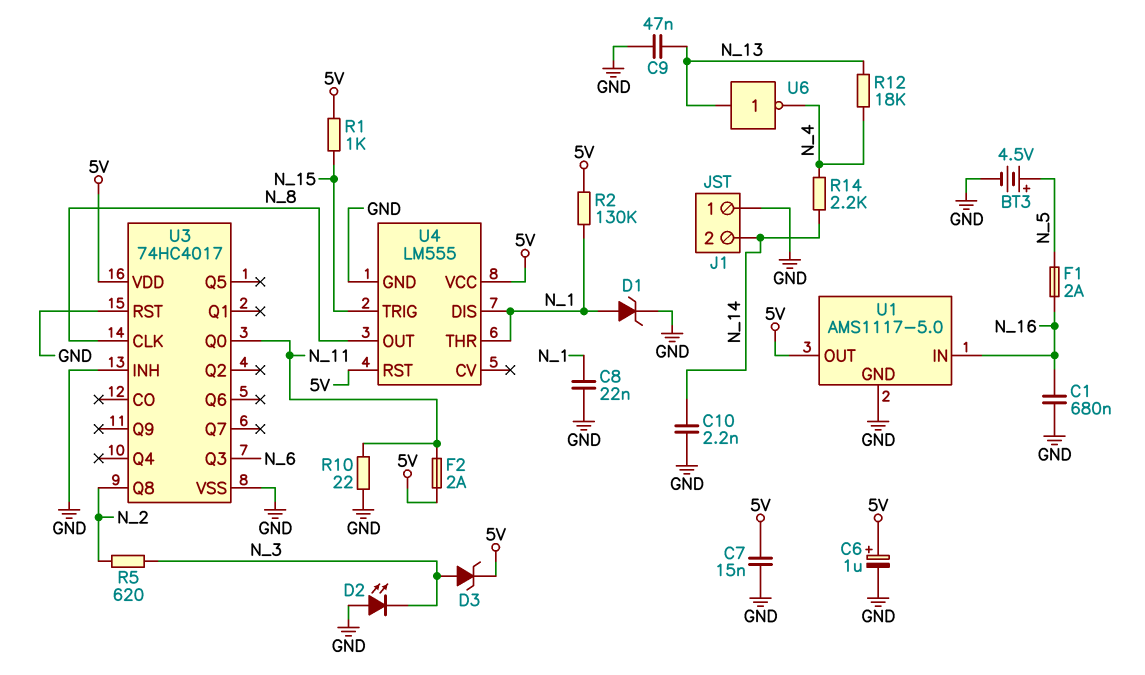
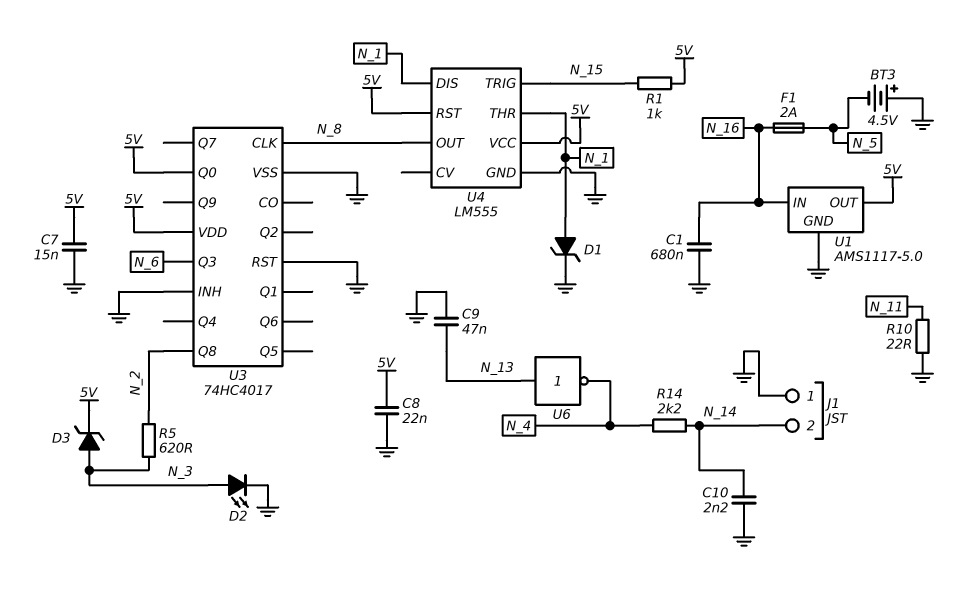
BT3: 4.5V (plus N_5, minus GND) -> 4.5V (plus GND, minus N_5)
C6: 1uF (plus 5V, minus GND) -> none
C8: 22nF (GND, N_1) -> 22nF (5V, GND)
D2: LED (A GND, K N_3) -> LED (A N_3, K GND)
F2: 2A (5V, N_11) -> none
R2: 130k (5V, N_1) -> none
R12: 18k (N_4, N_13) -> none
U3 pin Q0: N_11 -> 5V

